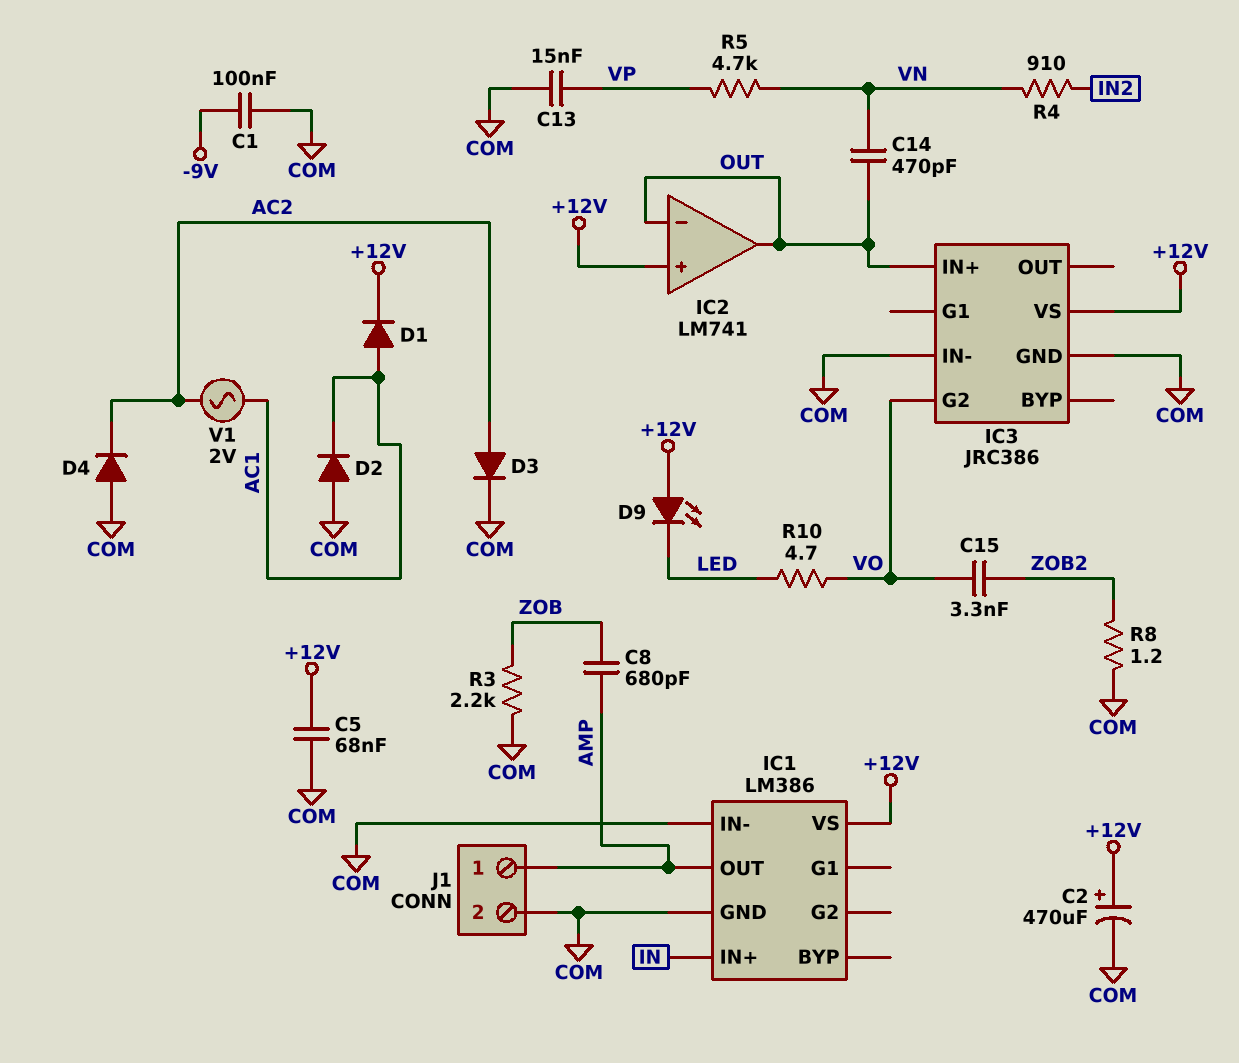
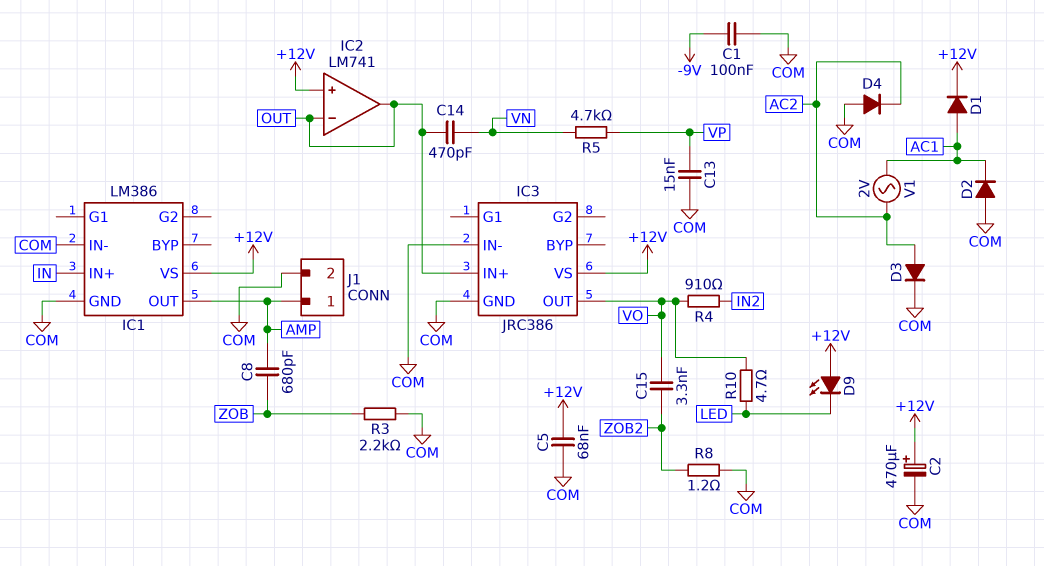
IC3 pin G2: VO -> none
IC3 pin OUT: none -> VO
R4: 910 (IN2, VN) -> 910 (IN2, VO)

